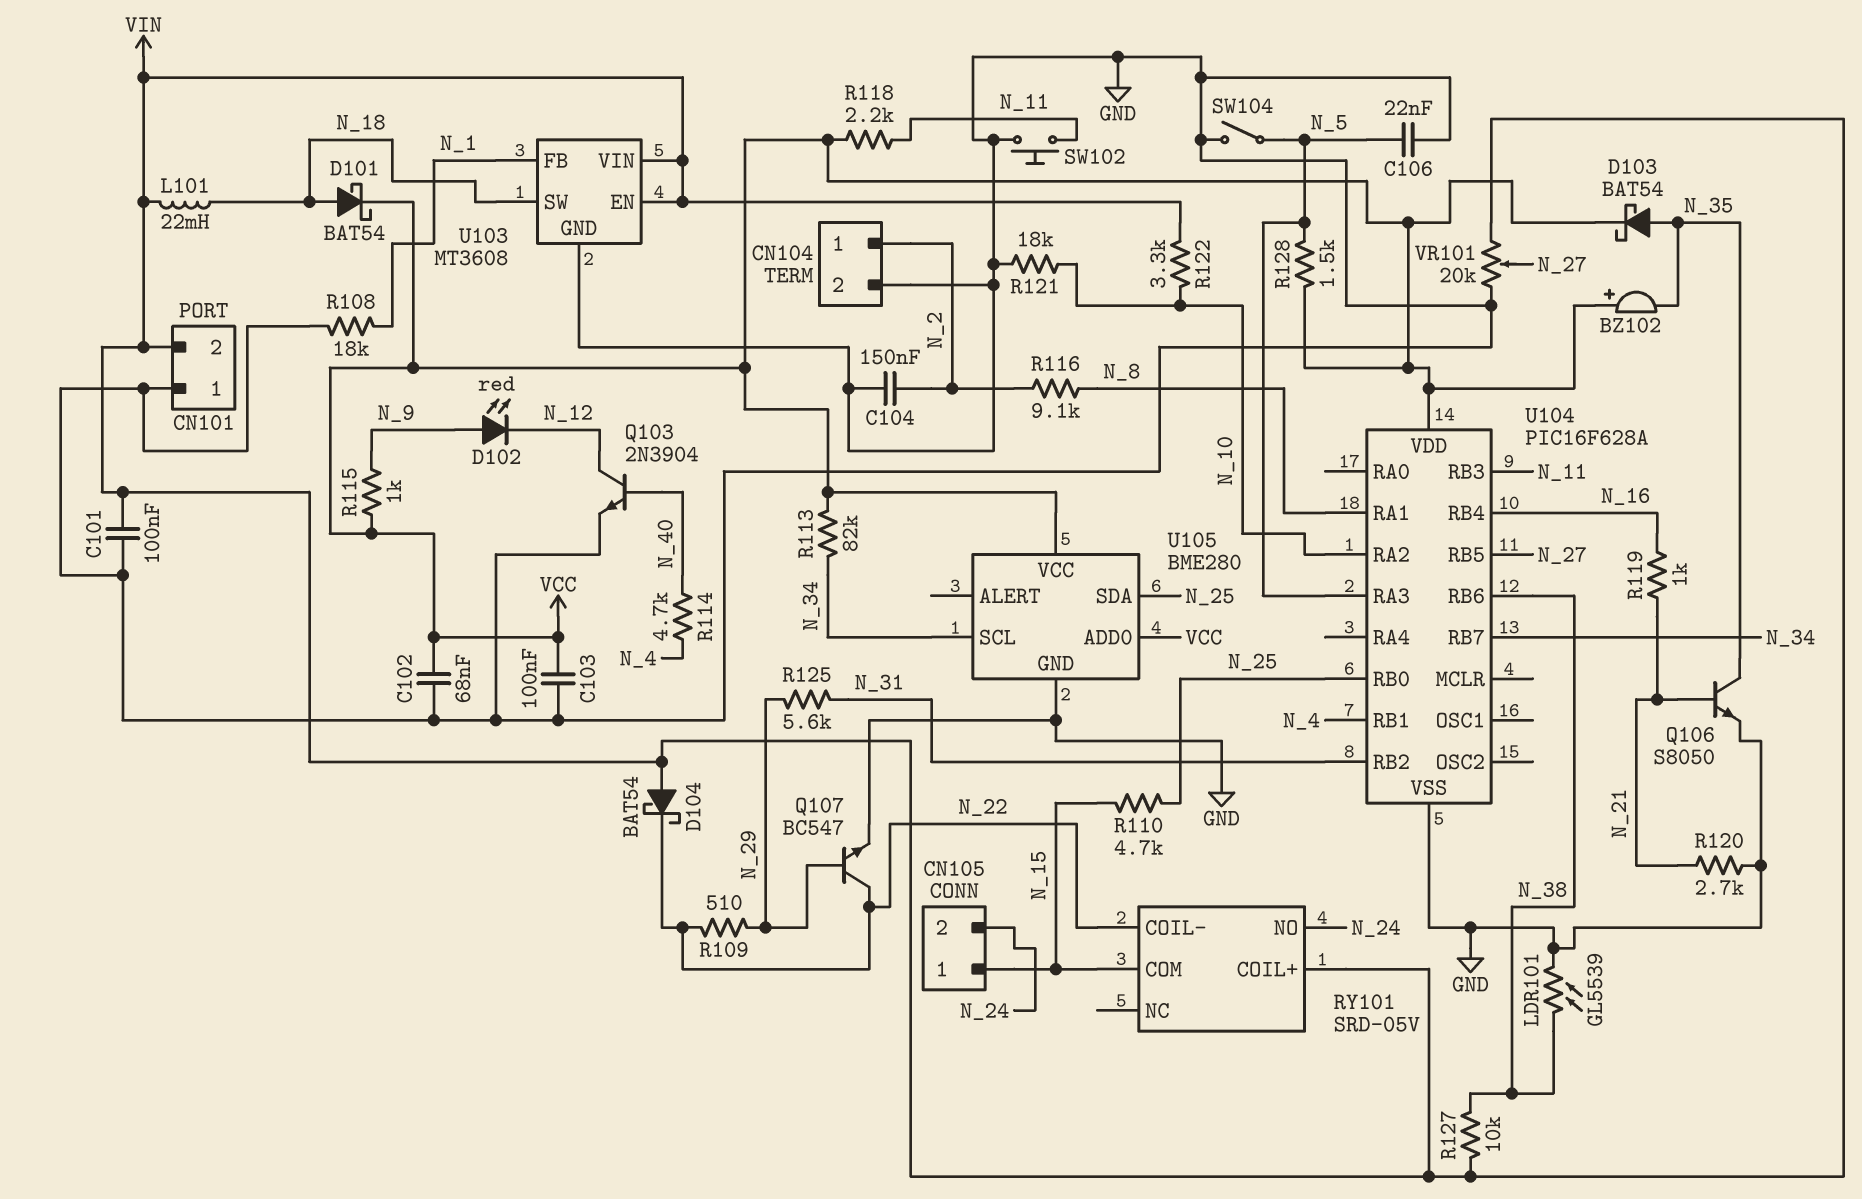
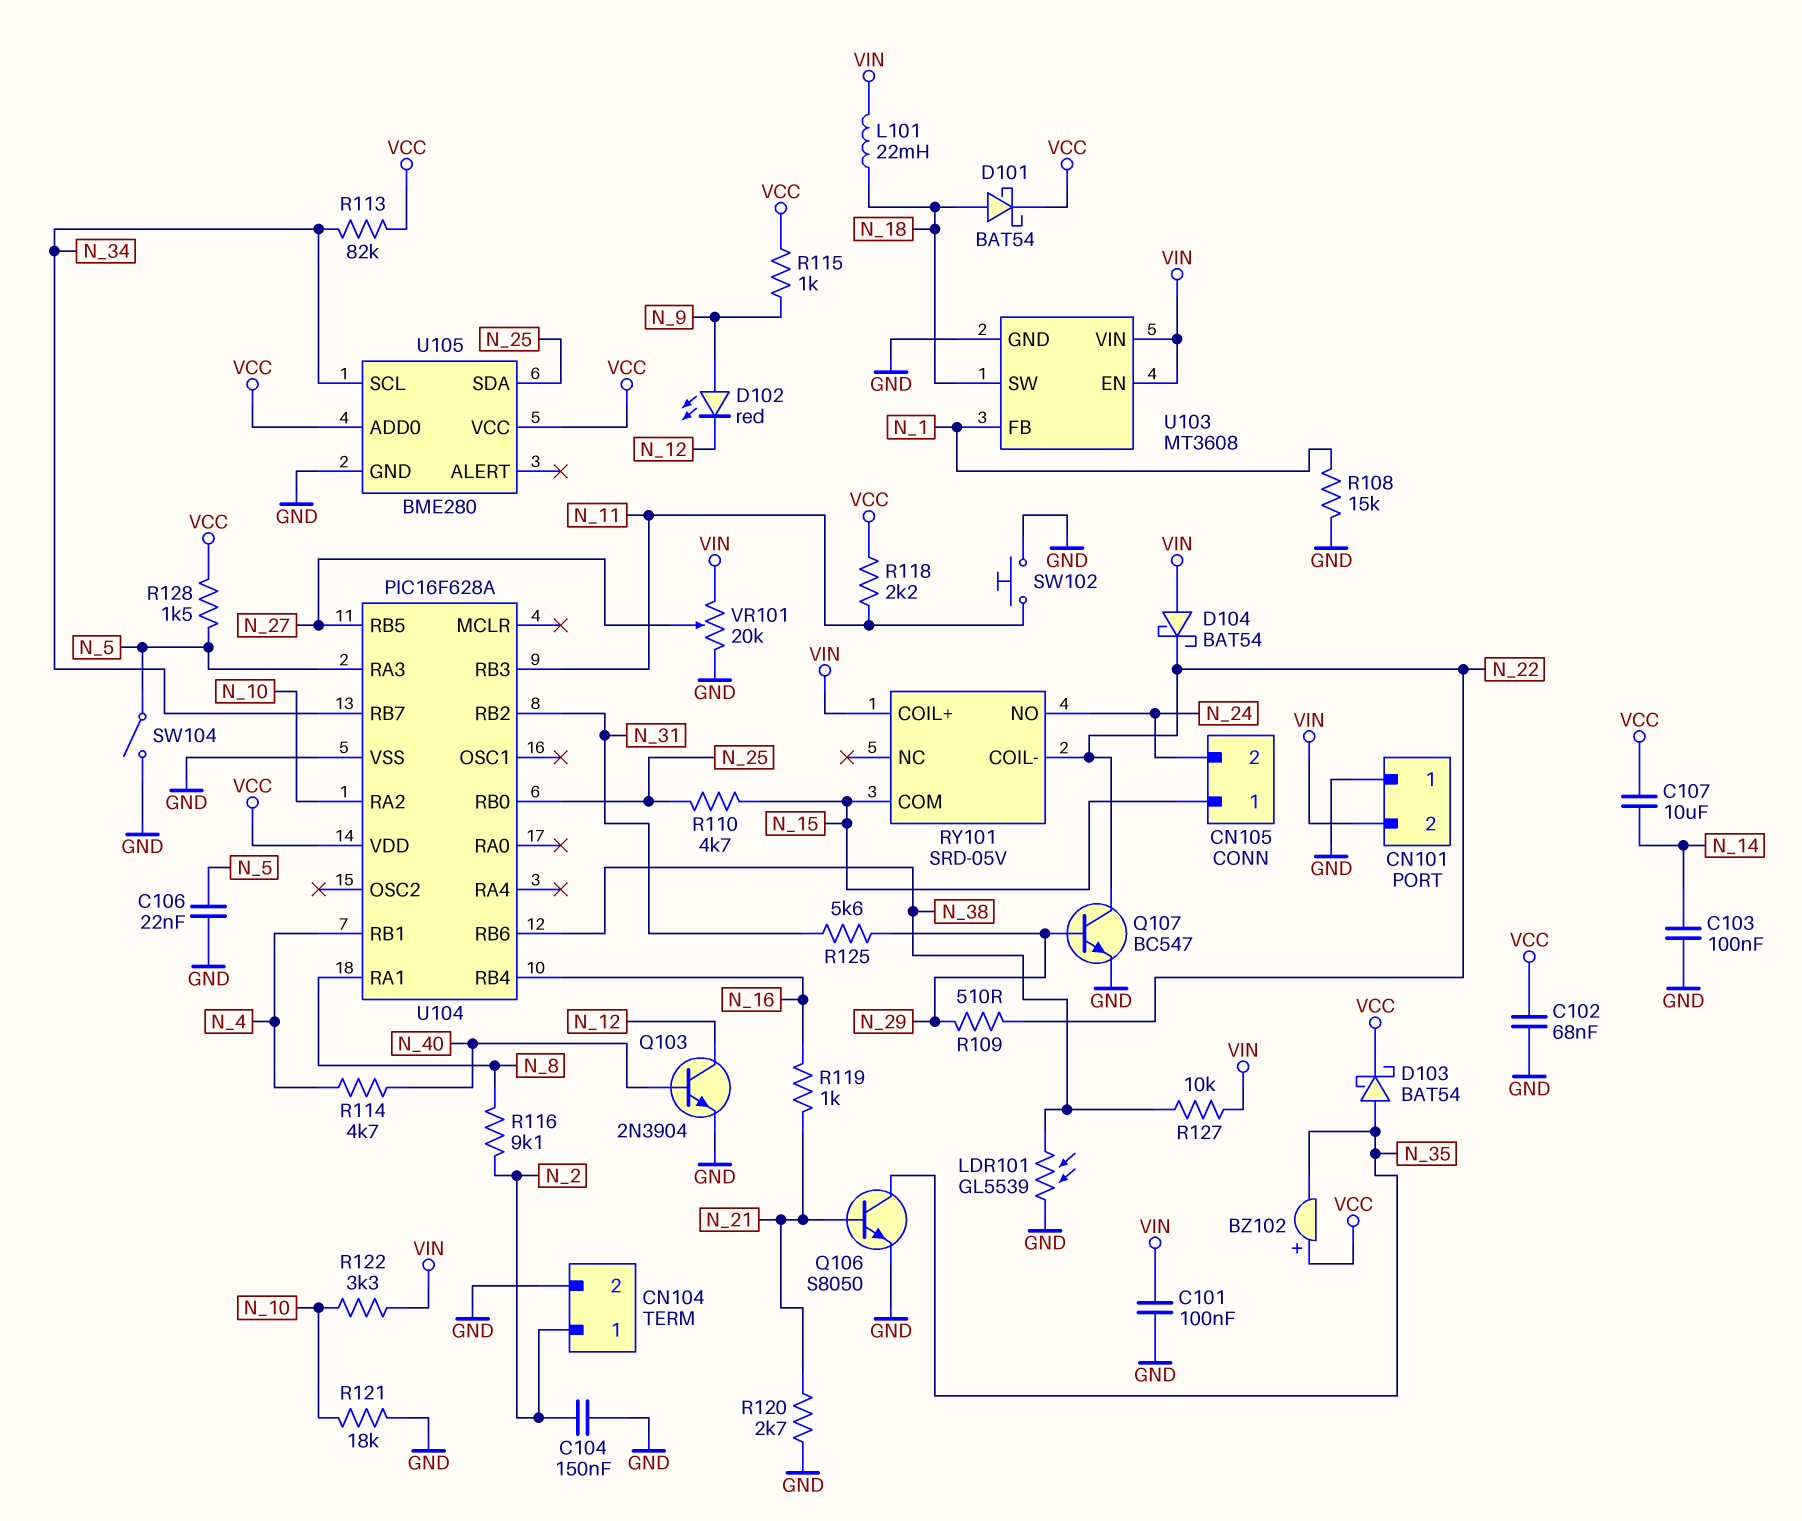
C103: 100nF (GND, VCC) -> 100nF (GND, N_14)
C107: none -> 10uF (N_14, VCC)
R108: 18k (GND, N_1) -> 15k (GND, N_1)

